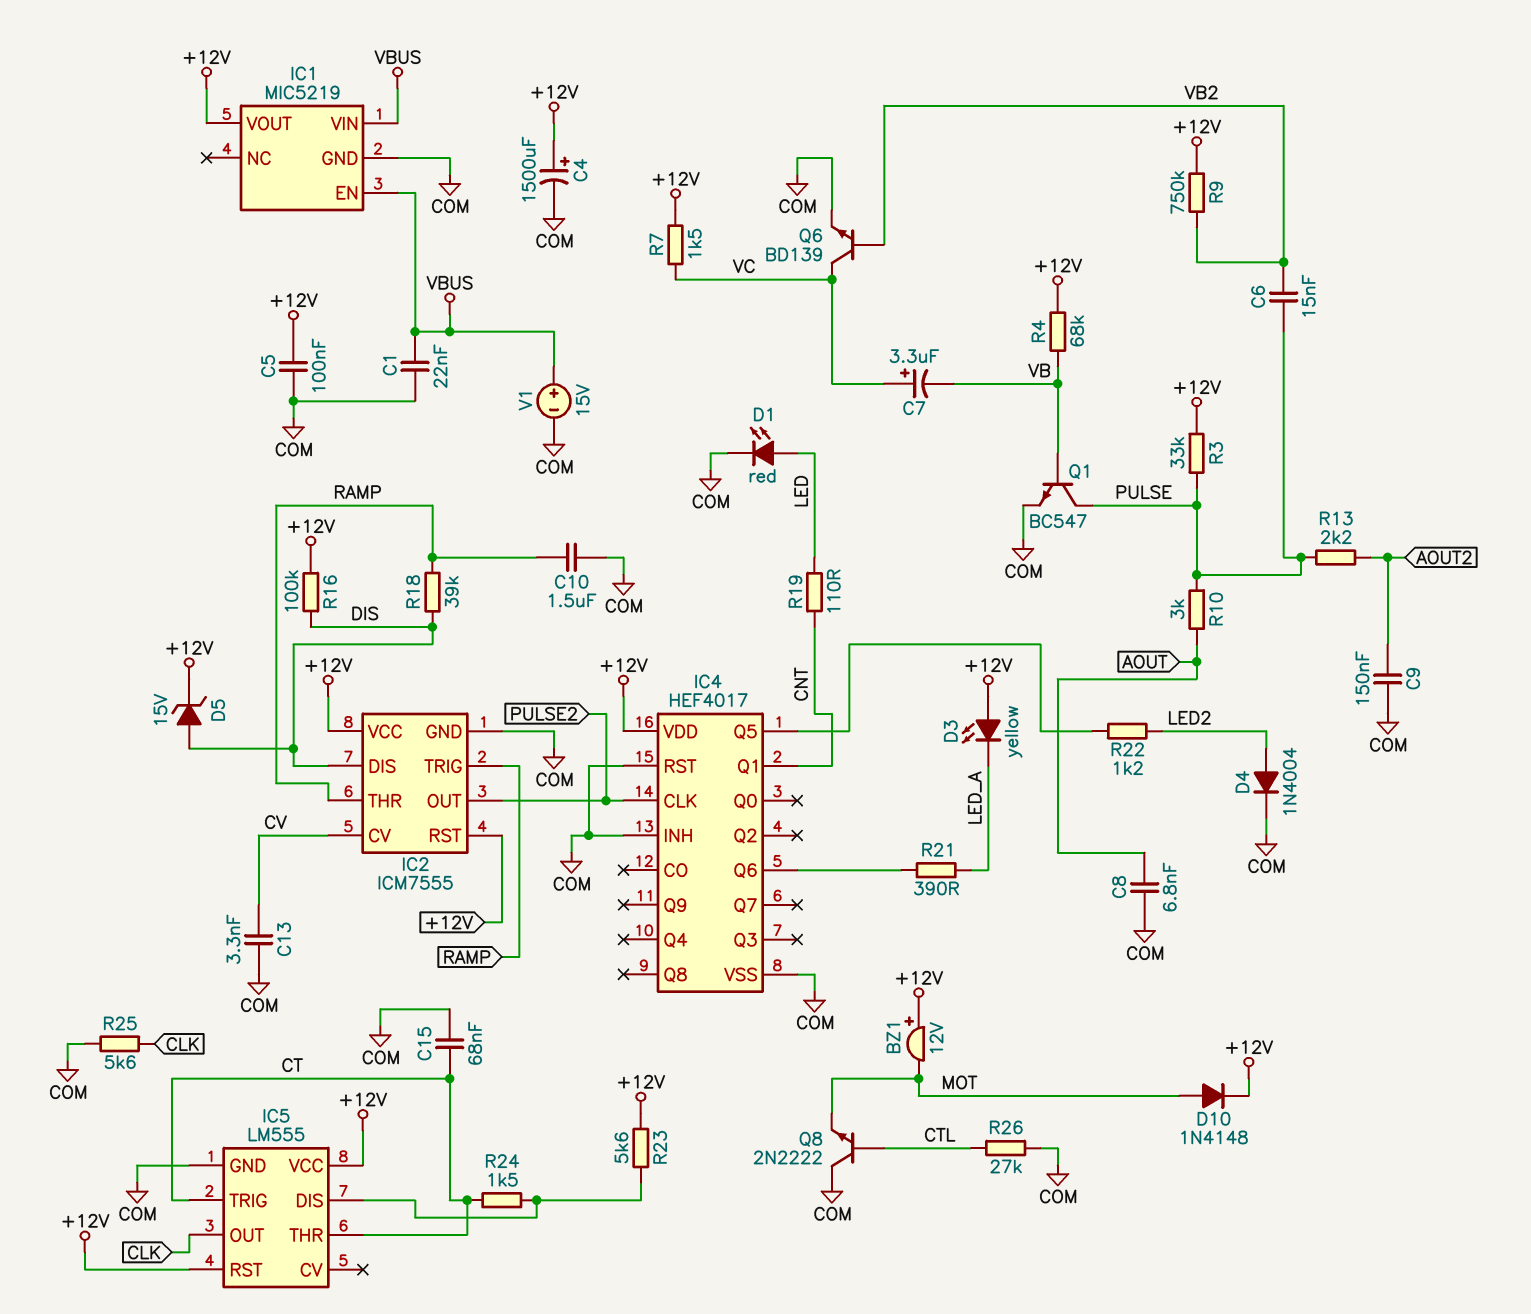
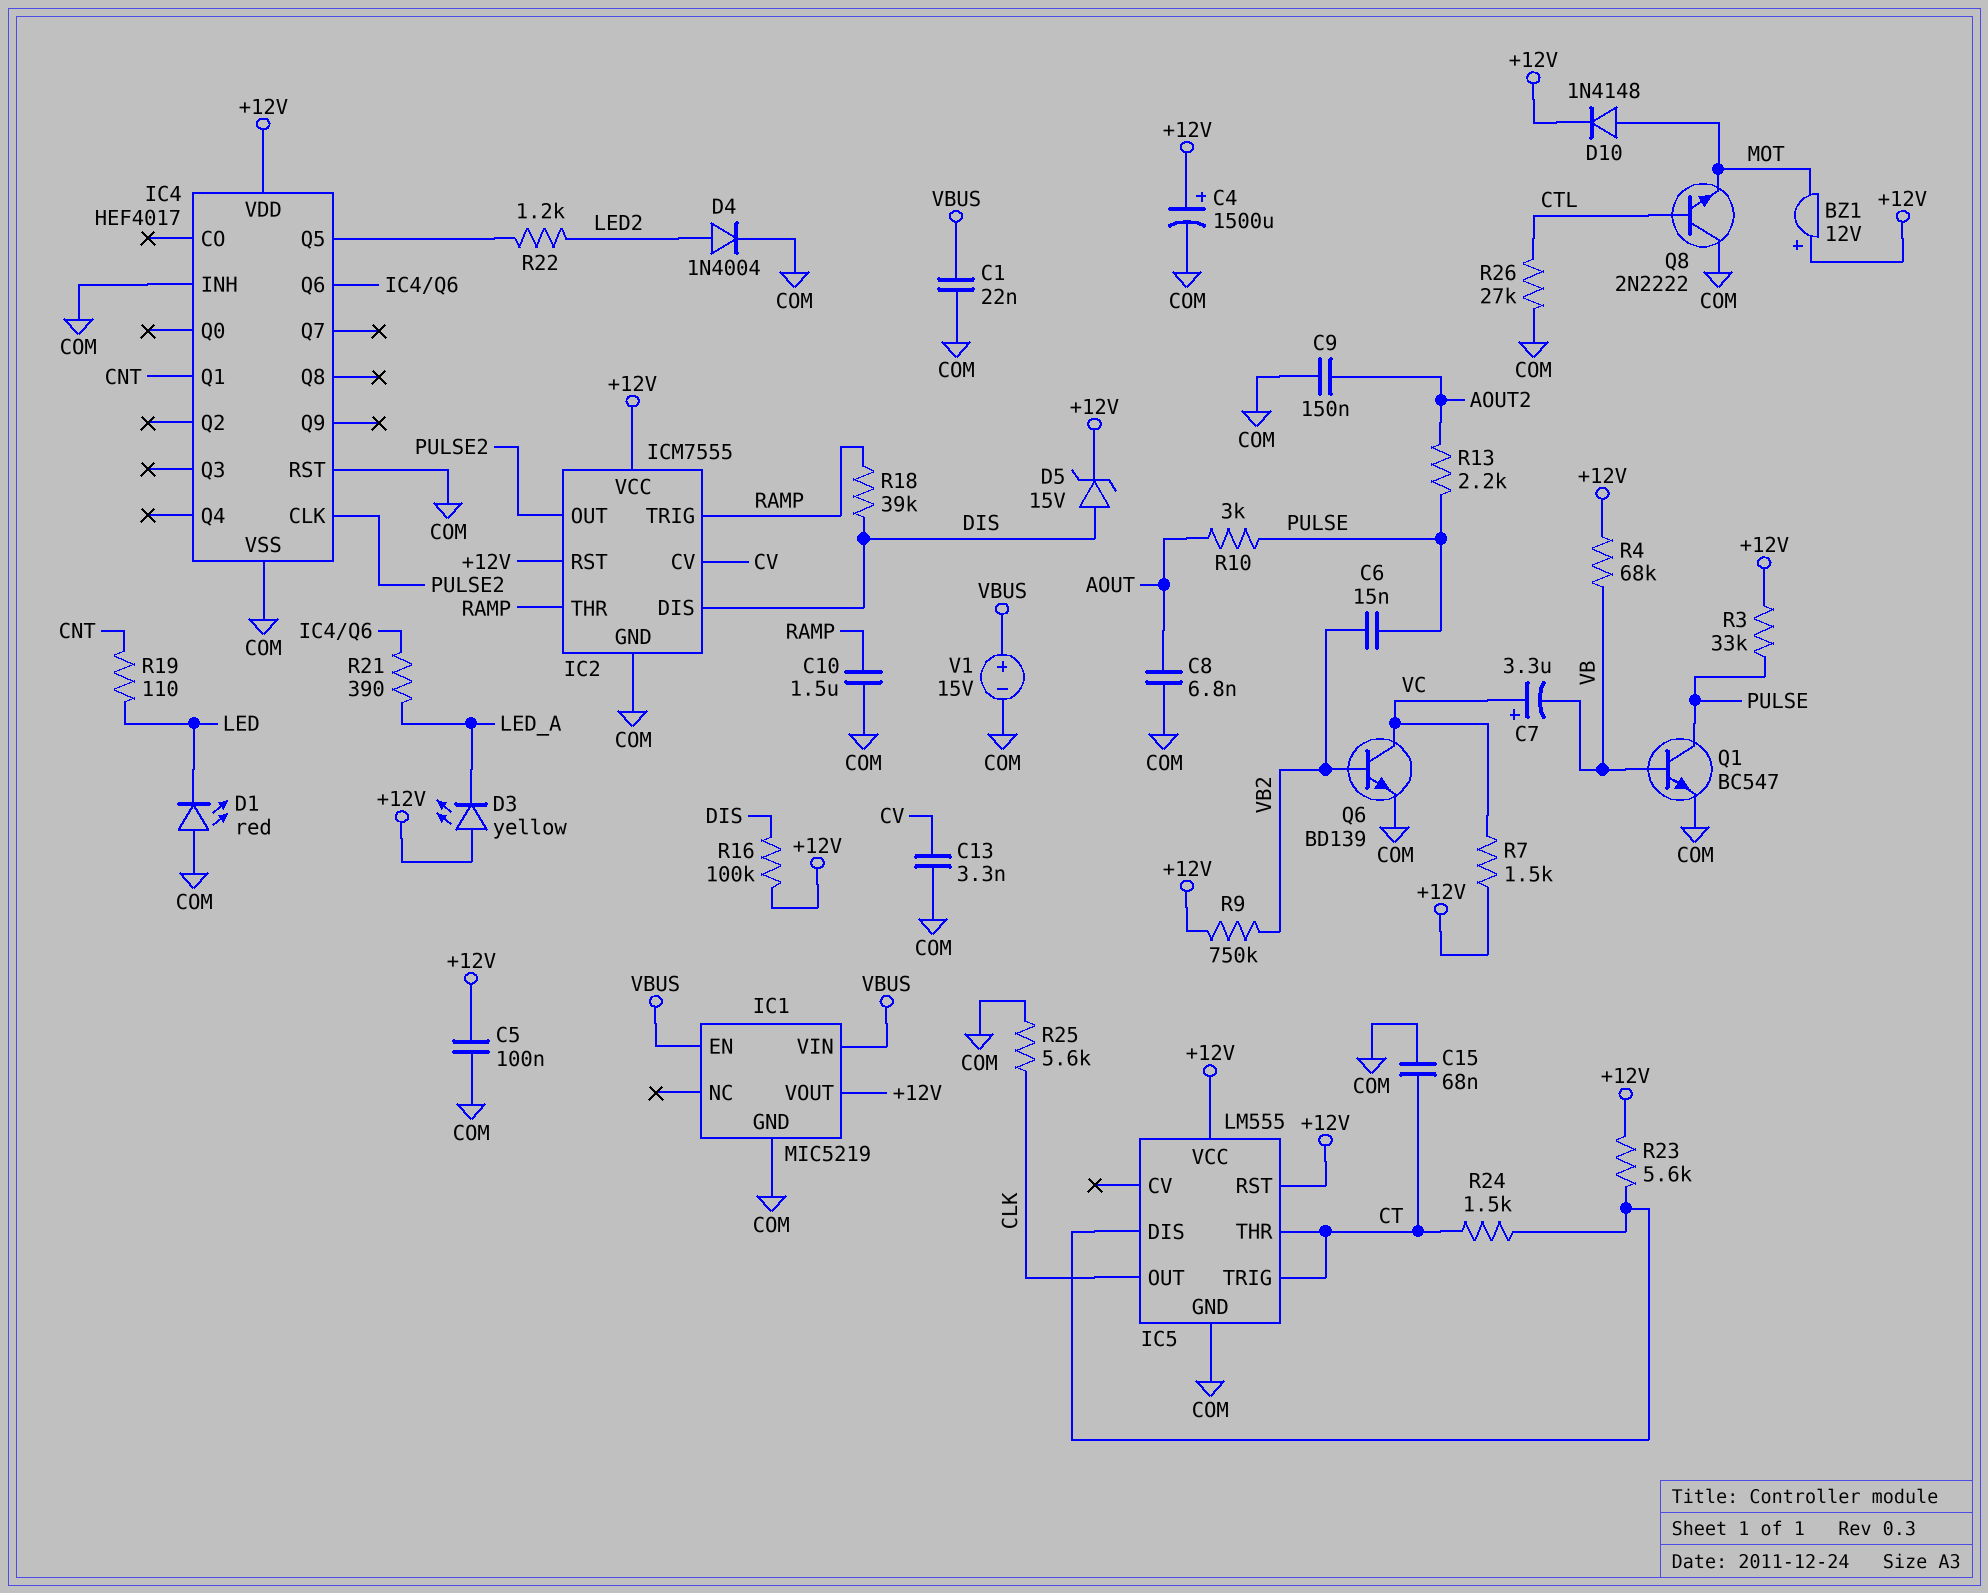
D1: LED red (A LED, K COM) -> LED red (A COM, K LED)

